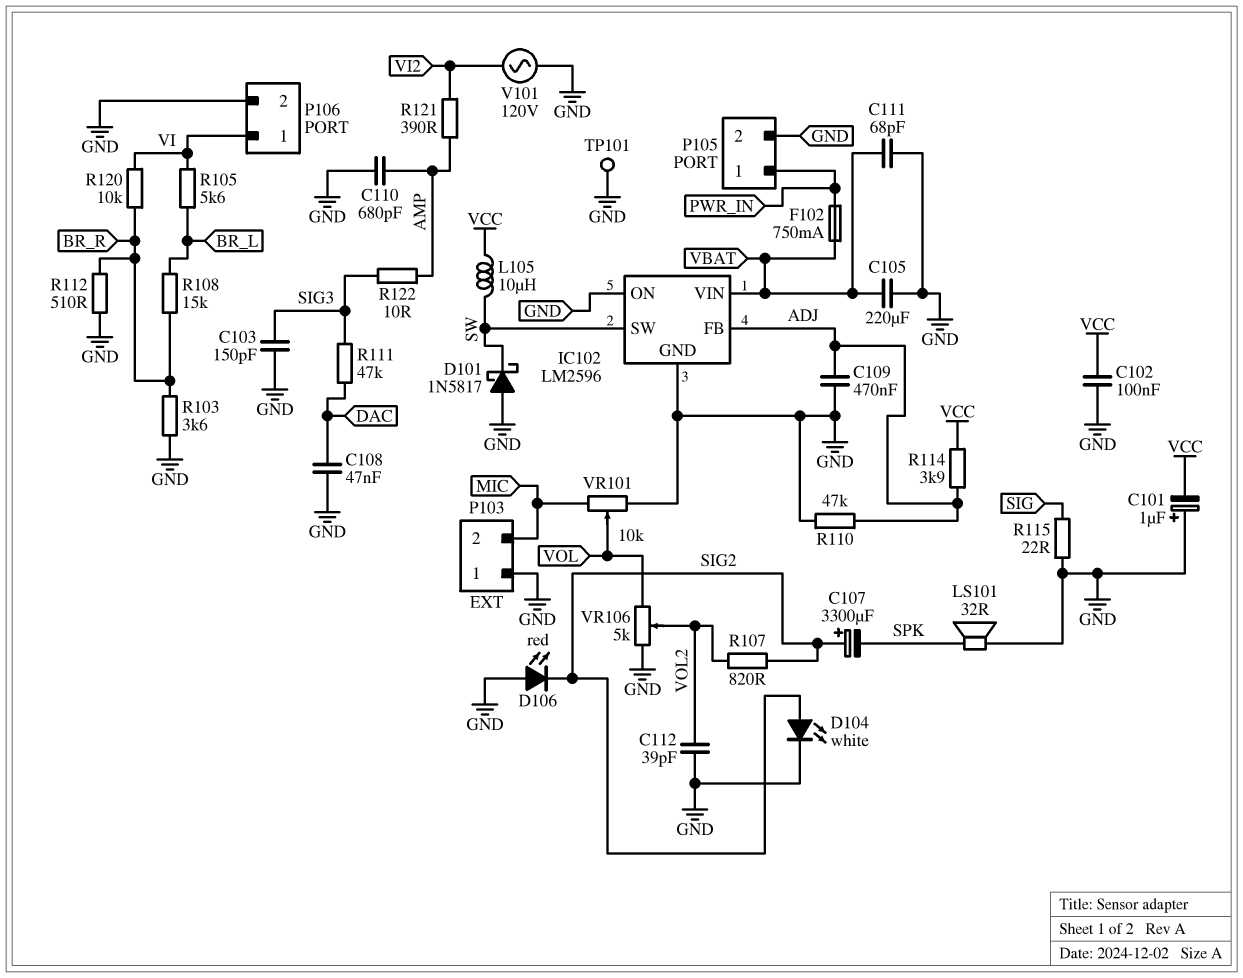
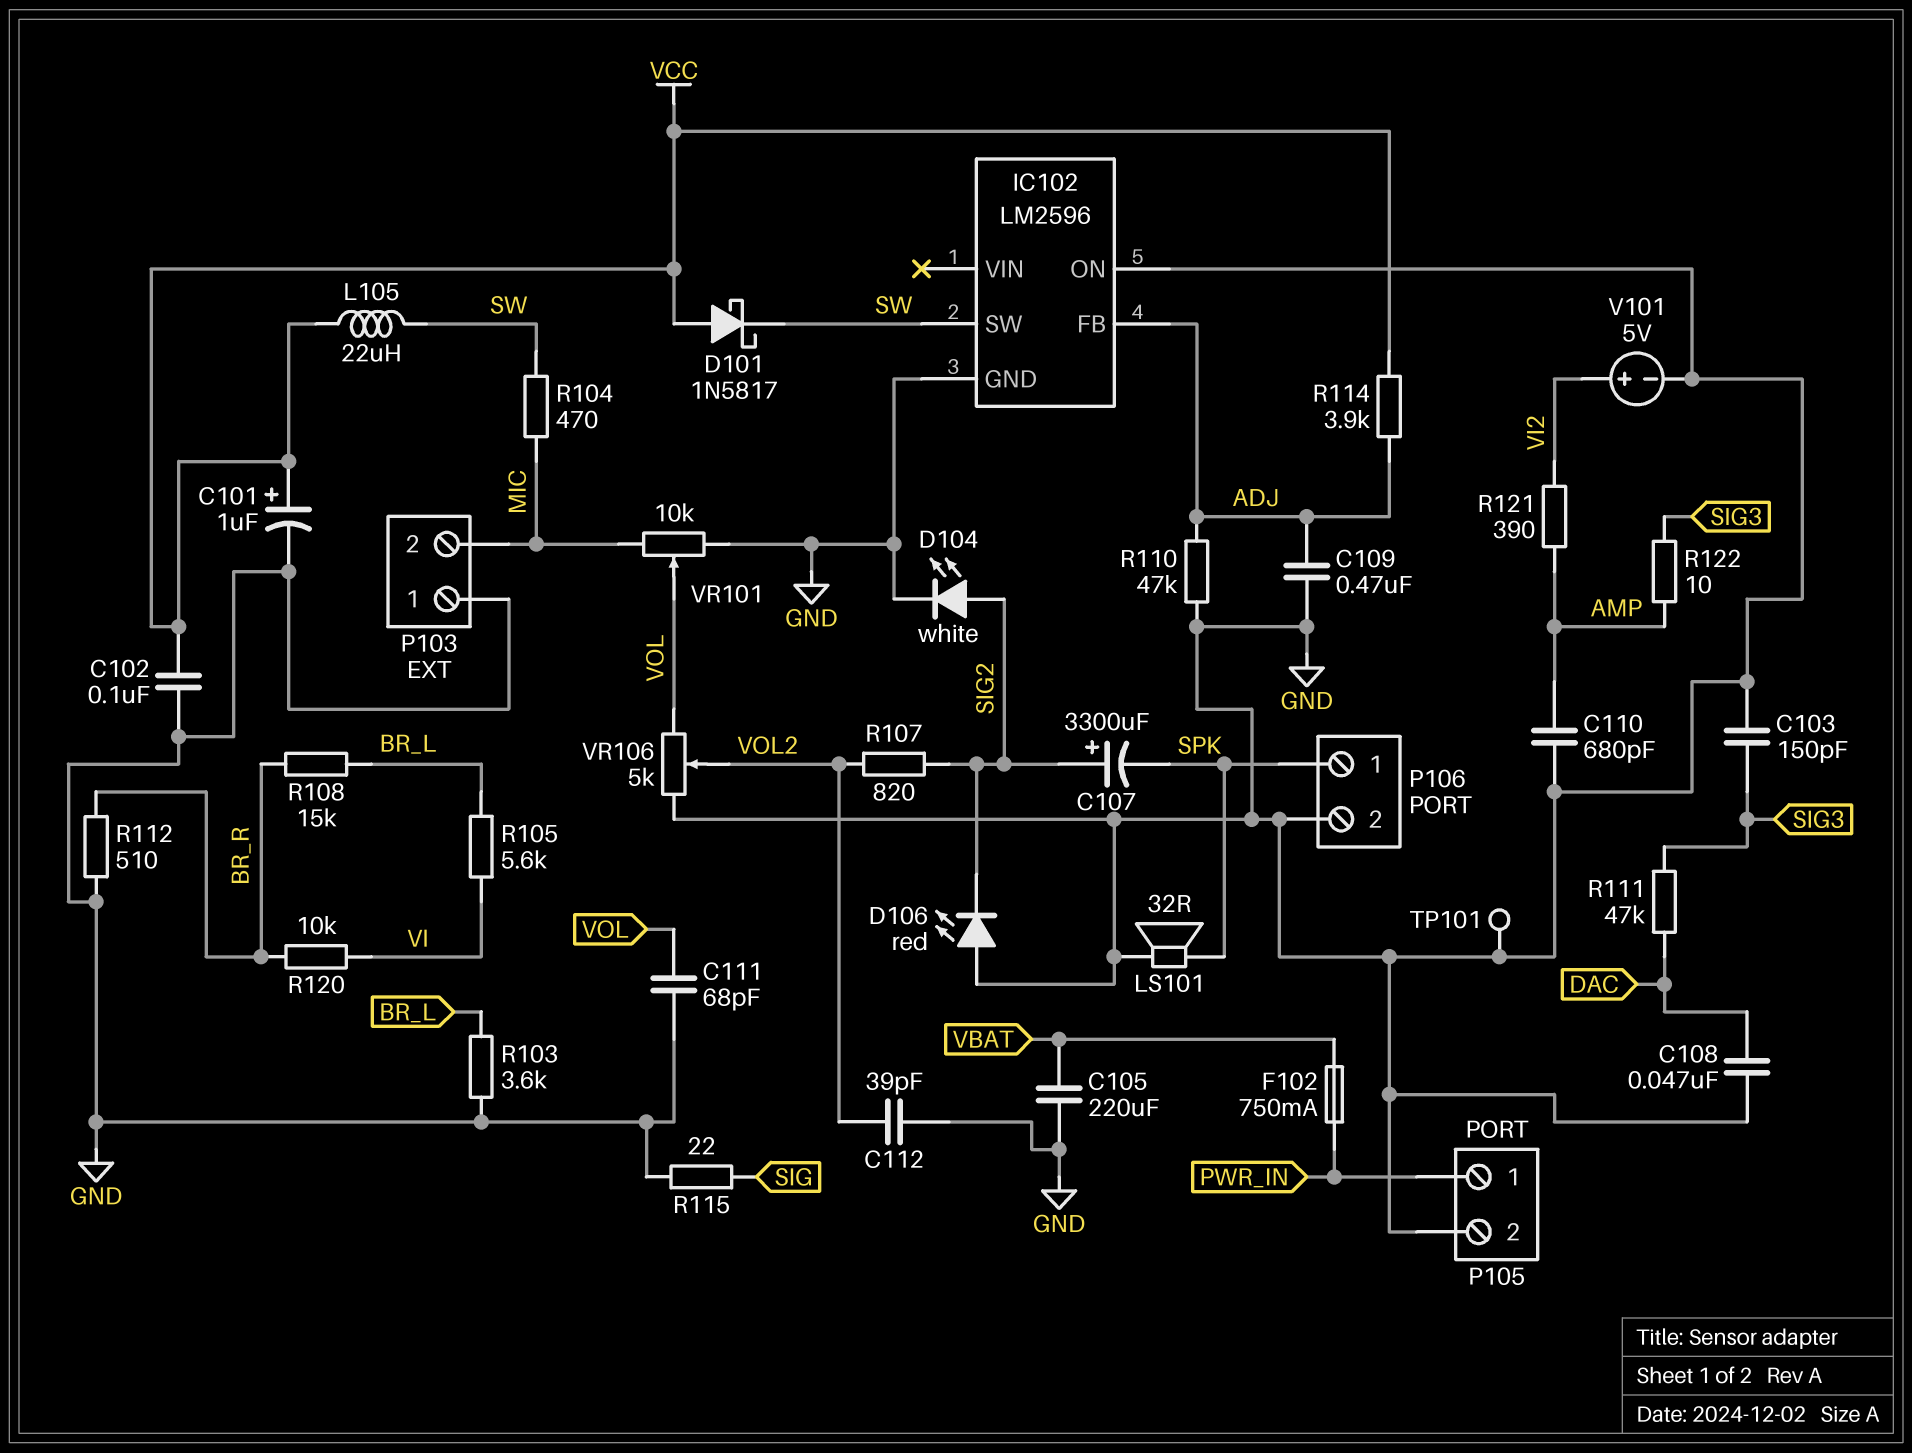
C101: 1uF (plus GND, minus VCC) -> 1uF (plus VCC, minus GND)
C111: 68pF (GND, VBAT) -> 68pF (GND, VOL)
D101: schottky 1N5817 (A GND, K SW) -> schottky 1N5817 (A VCC, K SW)
IC102 pin VIN: VBAT -> none
L105: 10uH (SW, VCC) -> 22uH (SW, VCC)
P106 pin 1: VI -> SPK
R103: 3.6k (BR_R, GND) -> 3.6k (BR_L, GND)
R104: none -> 470 (MIC, SW)
V101: AC 120V (GND, VI2) -> 5V (plus VI2, minus GND)

